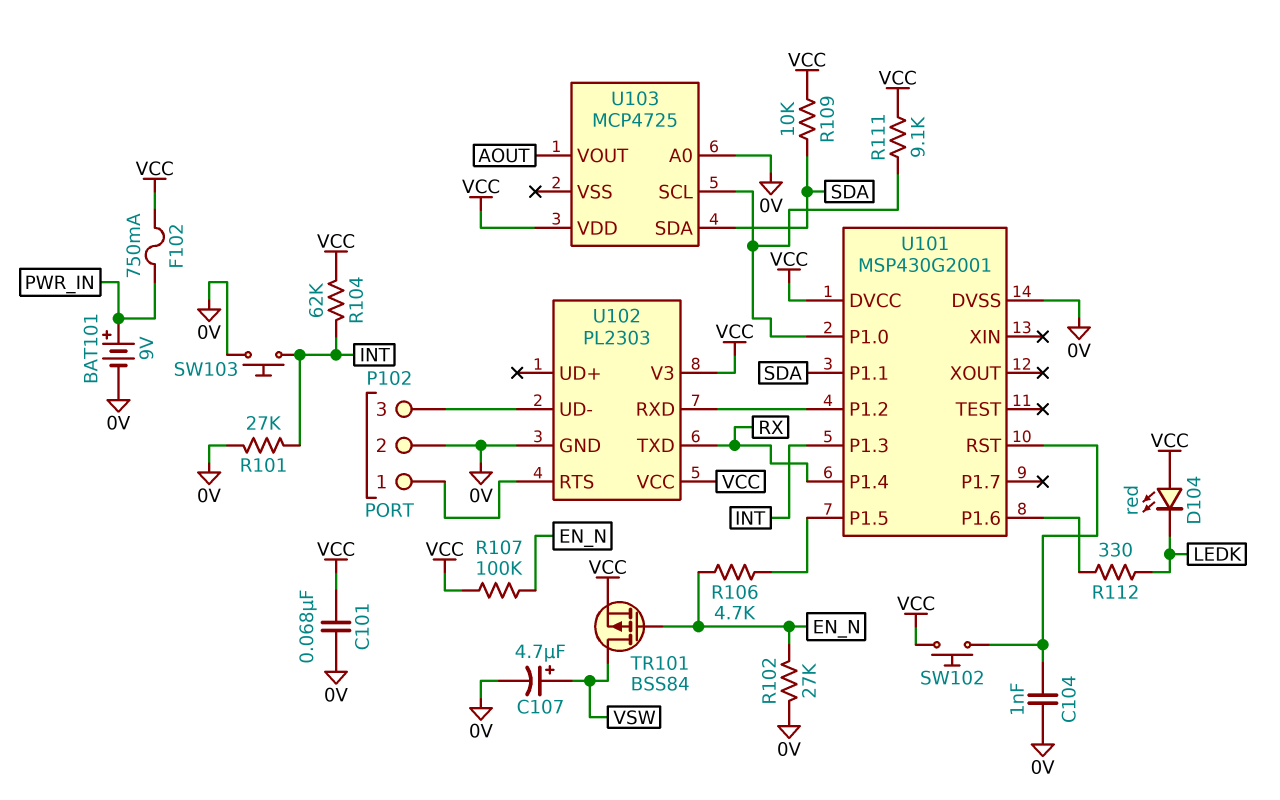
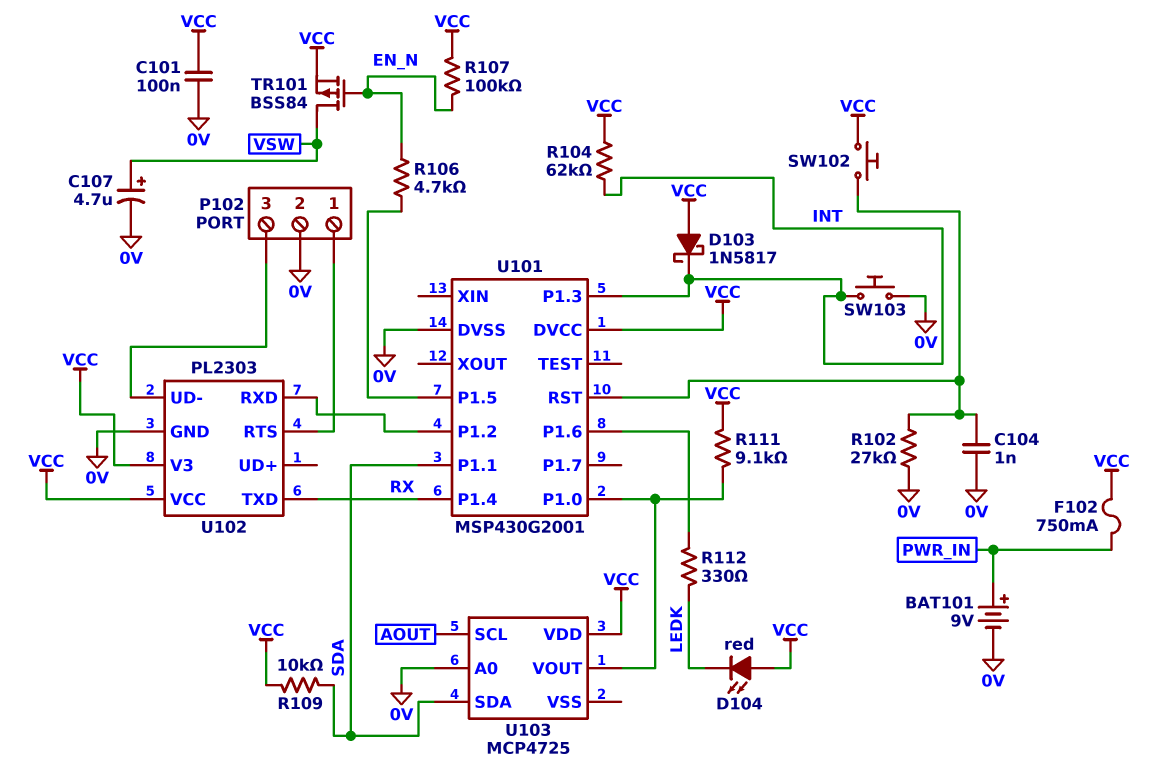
C101: 68nF (0V, VCC) -> 100nF (0V, VCC)
D103: none -> schottky 1N5817 (A VCC, K INT)
R101: 27k (0V, INT) -> none
R102: 27k (0V, EN_N) -> 27k (0V, U101/RST)
U103 pin SCL: U101/P1.0 -> AOUT
U103 pin VOUT: AOUT -> U101/P1.0

